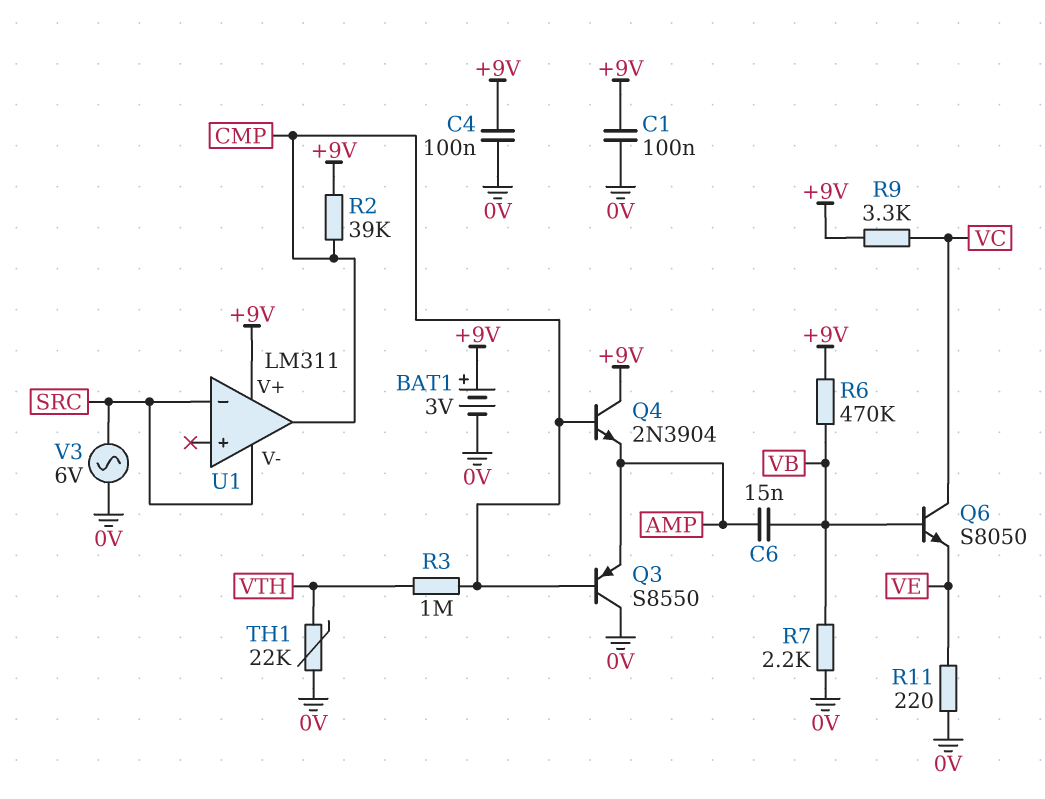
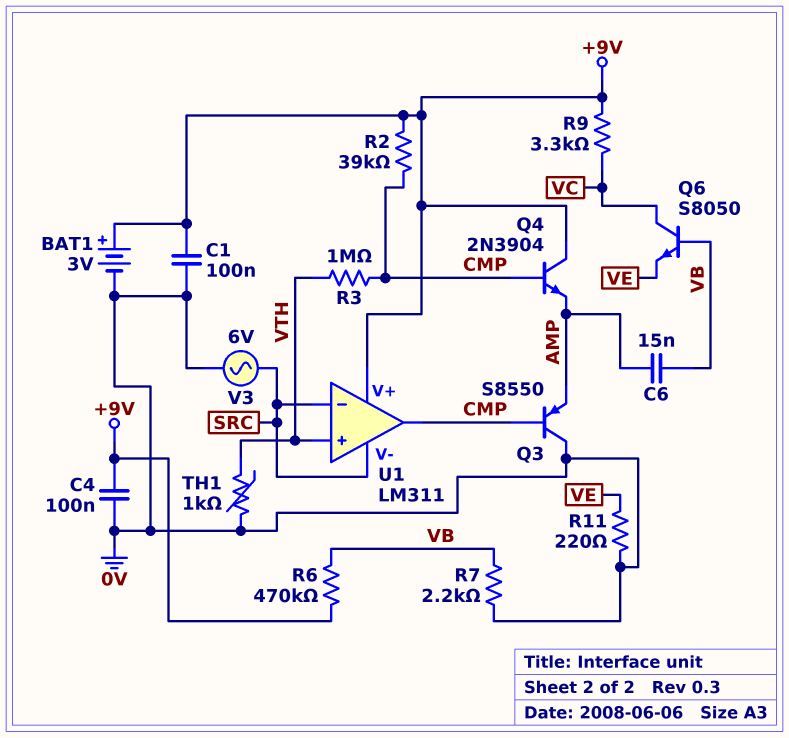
TH1: 22k (0V, VTH) -> 1k (0V, VTH)
U1 pin in+: none -> VTH

